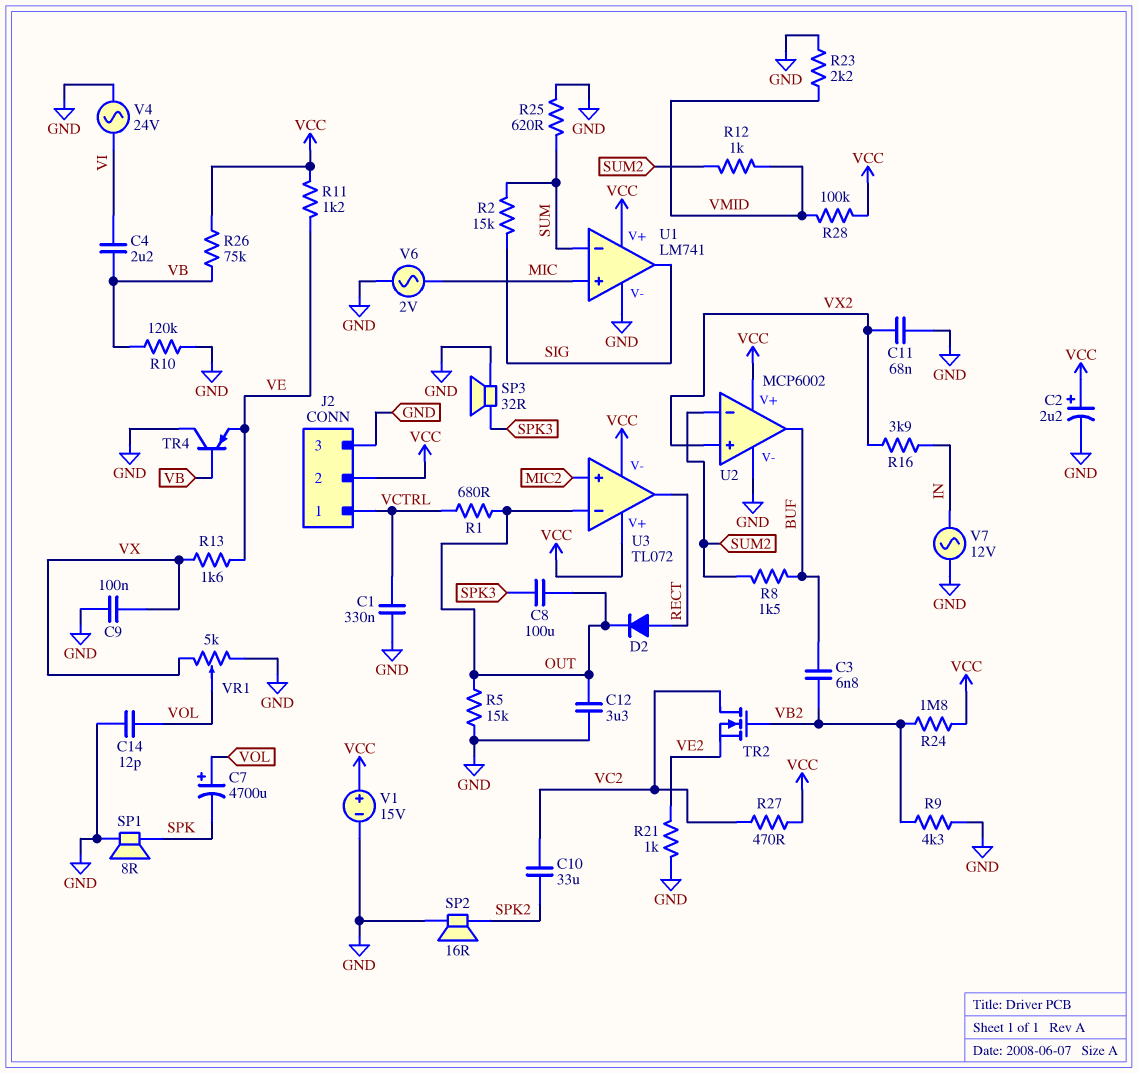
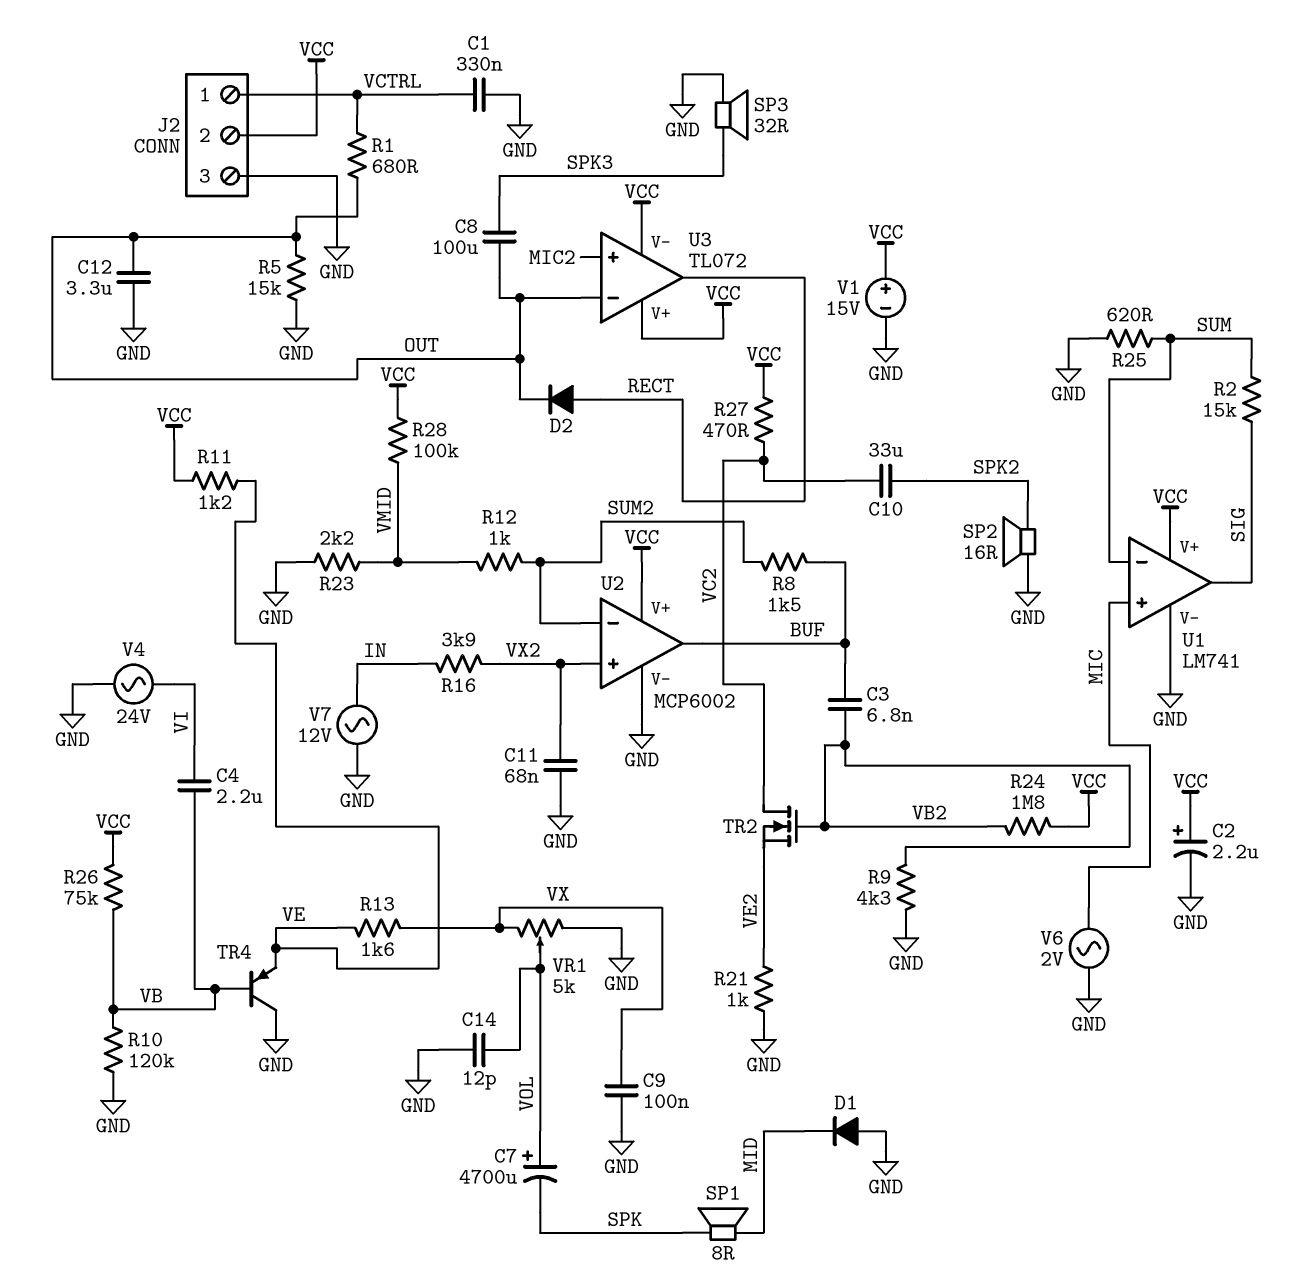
D1: none -> diode (A GND, K MID)
SP1: speaker 8R (GND, SPK) -> speaker 8R (MID, SPK)

